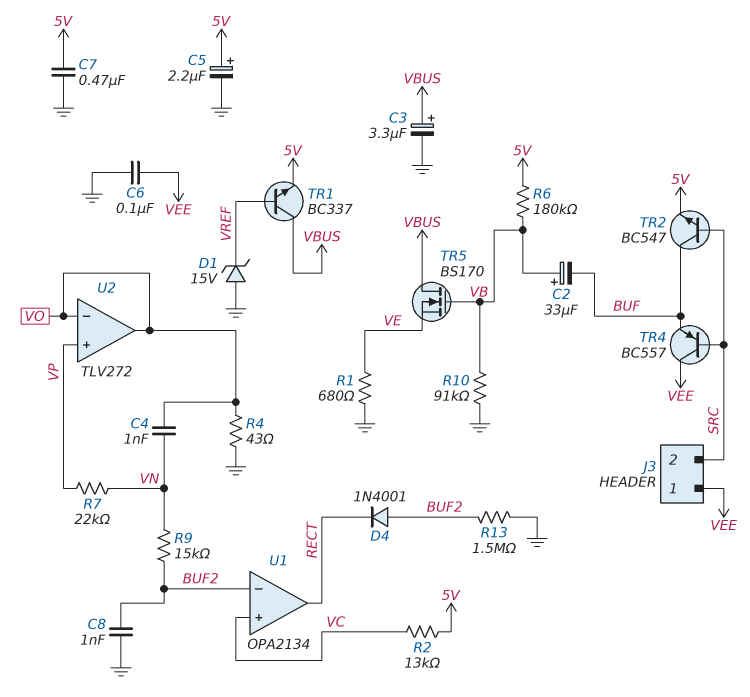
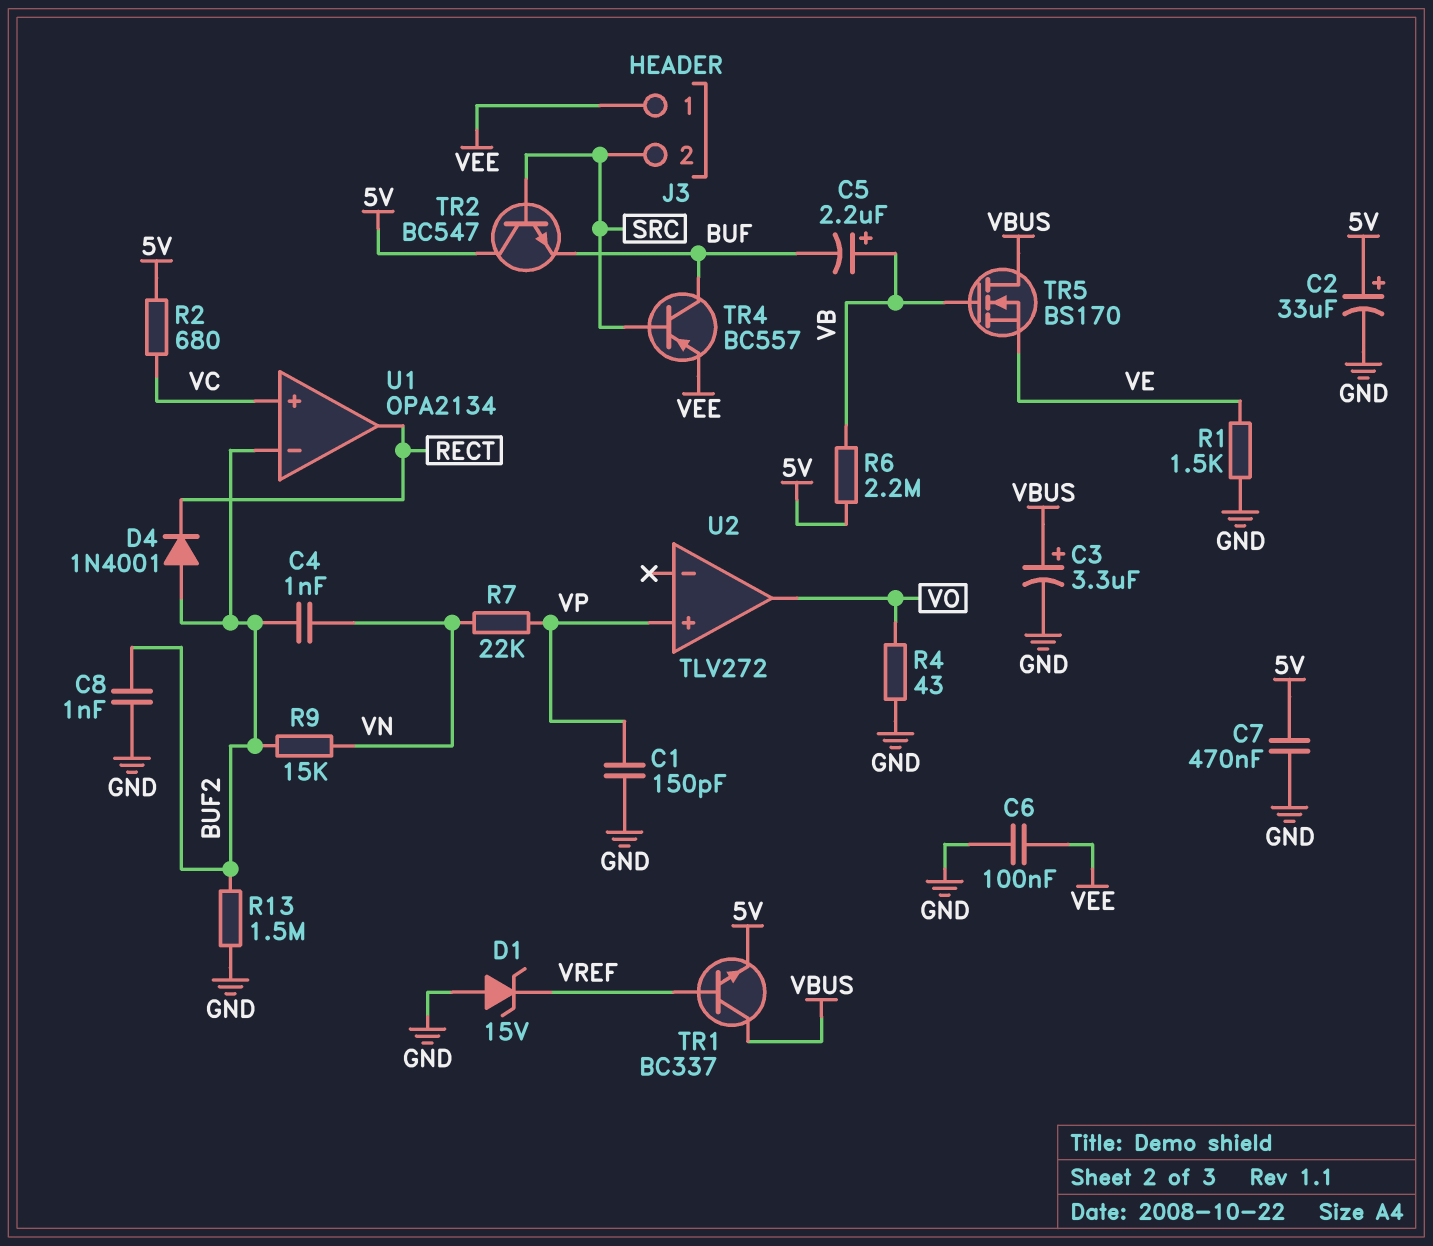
C1: none -> 150pF (GND, VP)
C2: 33uF (plus VB, minus BUF) -> 33uF (plus 5V, minus GND)
C4: 1nF (VN, VO) -> 1nF (BUF2, VN)
C5: 2.2uF (plus 5V, minus GND) -> 2.2uF (plus VB, minus BUF)
R1: 680 (GND, VE) -> 1.5k (GND, VE)
R2: 13k (5V, VC) -> 680 (5V, VC)
R6: 180k (5V, VB) -> 2.2M (5V, VB)
R10: 91k (GND, VB) -> none
TR2: NPN BC547 (B SRC, C BUF, E 5V) -> NPN BC547 (B SRC, C 5V, E BUF)
TR4: PNP BC557 (B SRC, C VEE, E BUF) -> PNP BC557 (B SRC, C BUF, E VEE)
U2 pin in-: VO -> none

